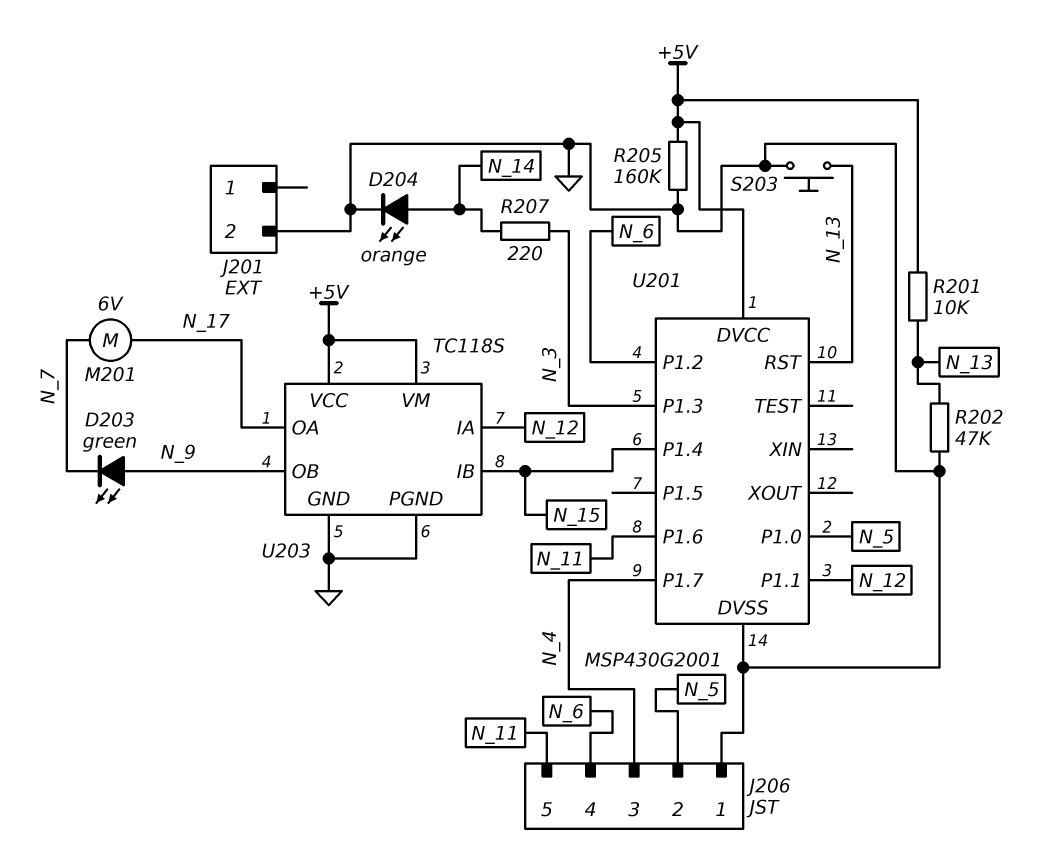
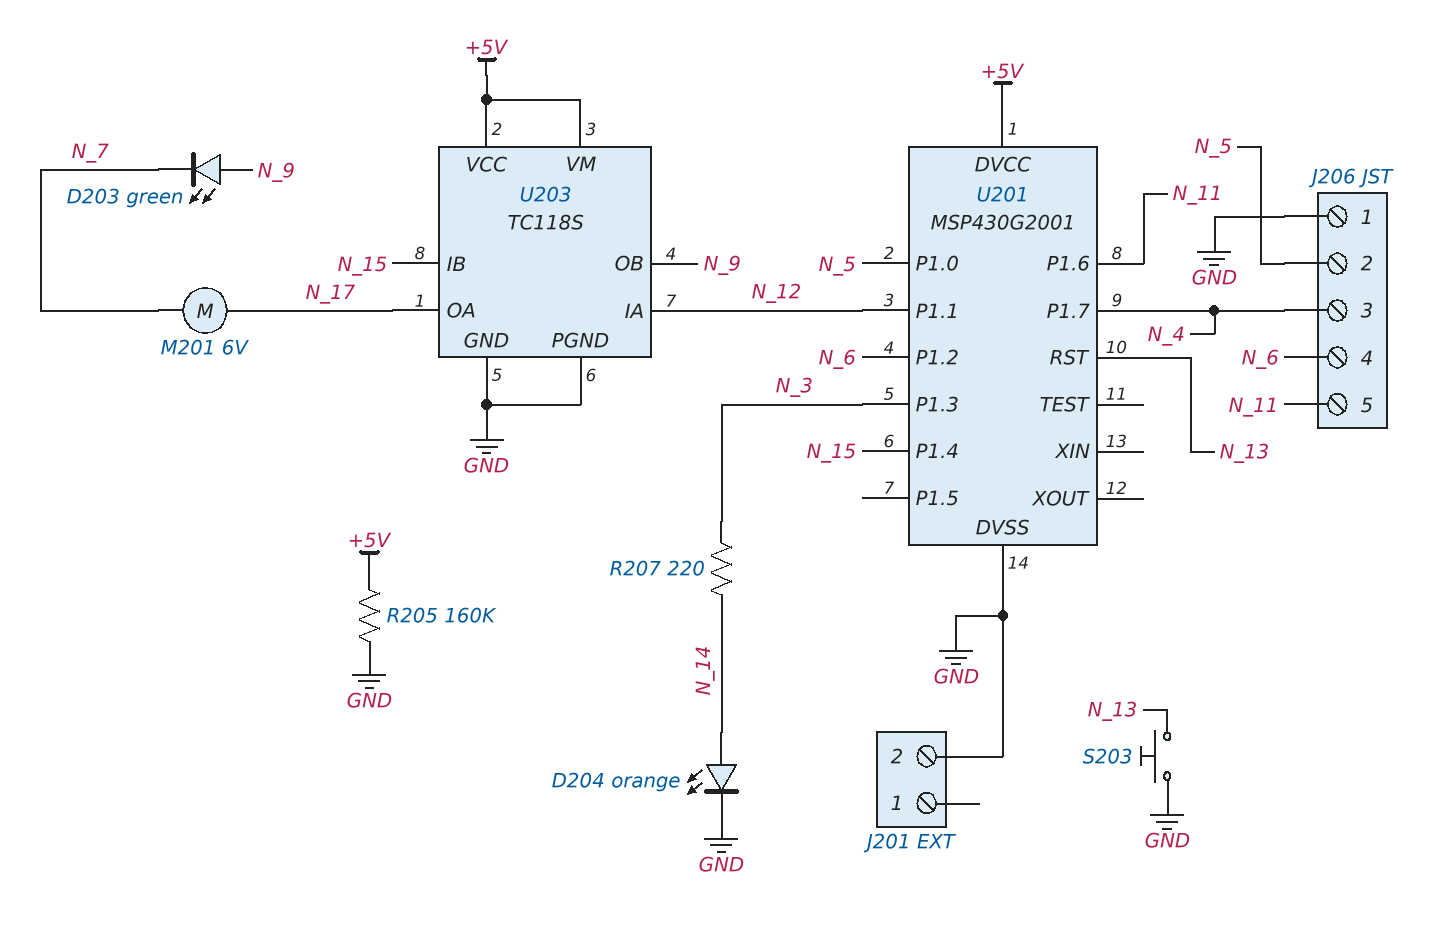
R201: 10k (+5V, N_13) -> none
R202: 47k (GND, N_13) -> none

